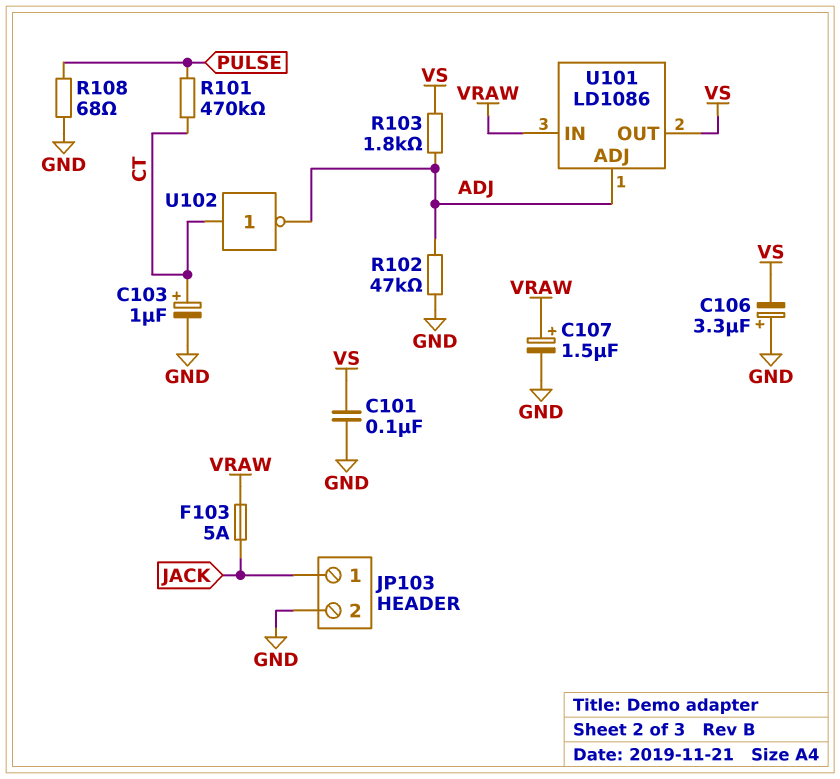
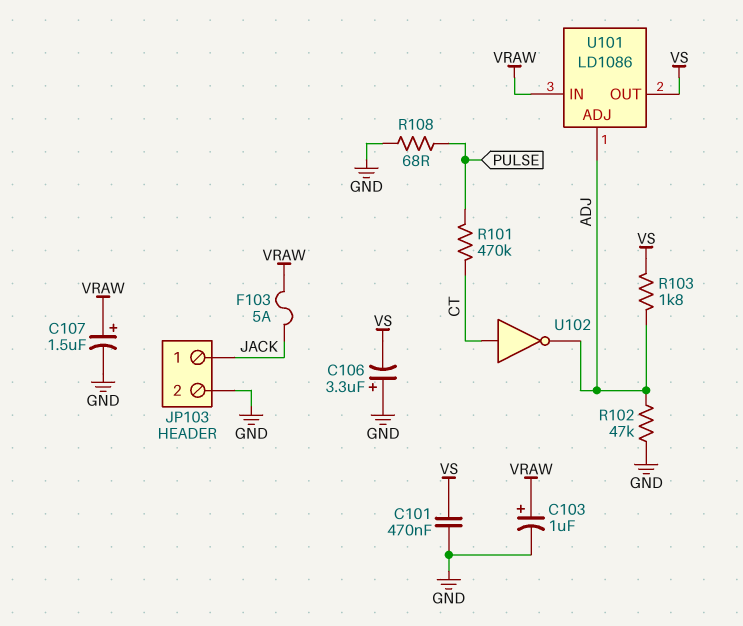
C101: 100nF (GND, VS) -> 470nF (GND, VS)
C103: 1uF (plus CT, minus GND) -> 1uF (plus VRAW, minus GND)

